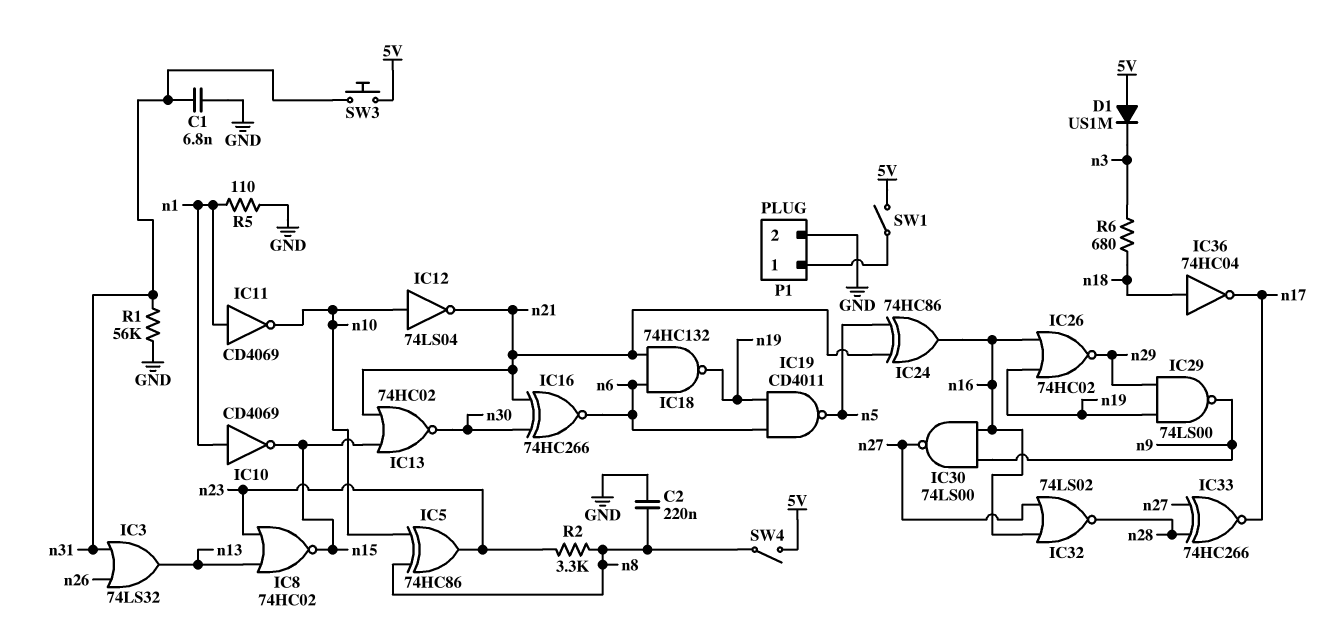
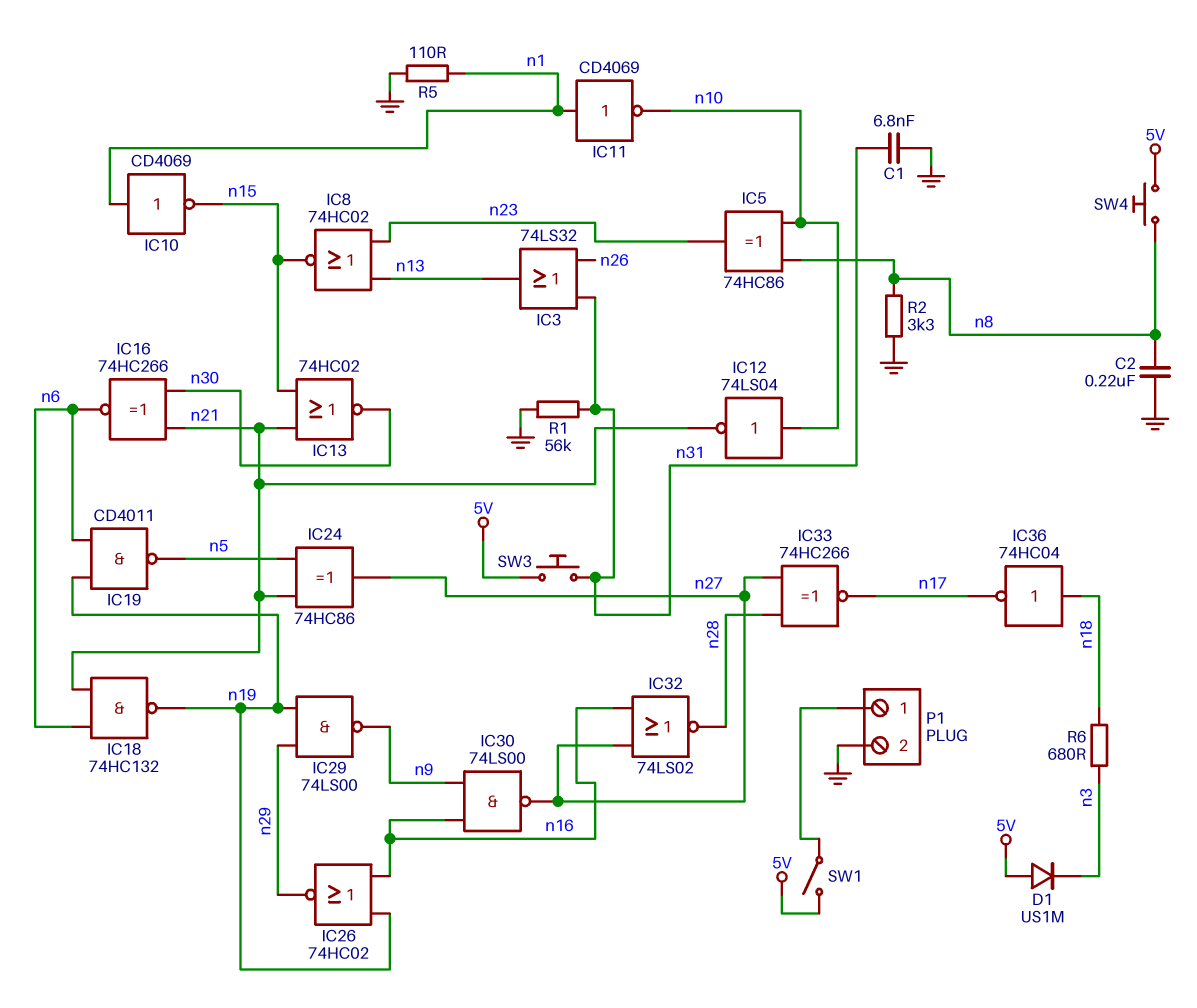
IC24: XOR 74HC86 (in n5, in n21, out n16) -> XOR 74HC86 (in n5, in n21, out n27)
R2: 3.3k (n8, n23) -> 3.3k (GND, n8)
SW4: switch (5V, n8) -> button (5V, n8)

